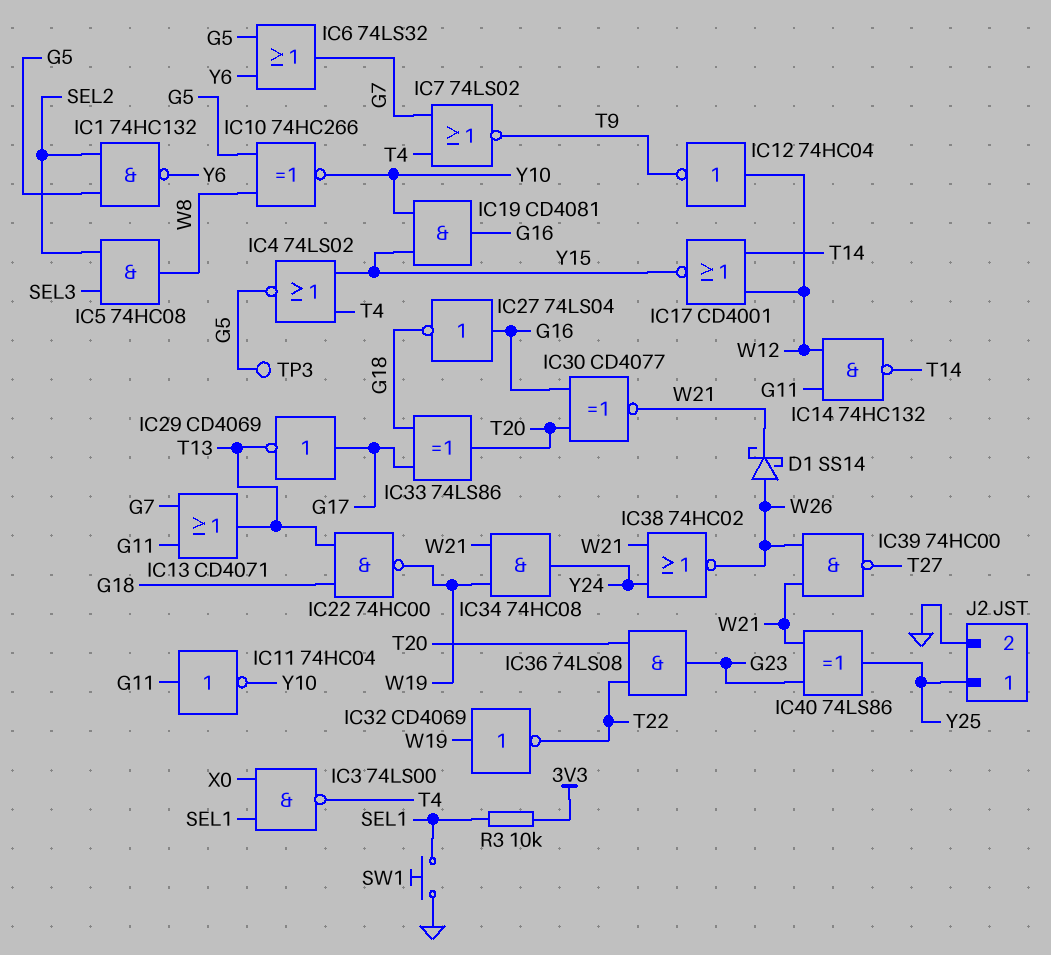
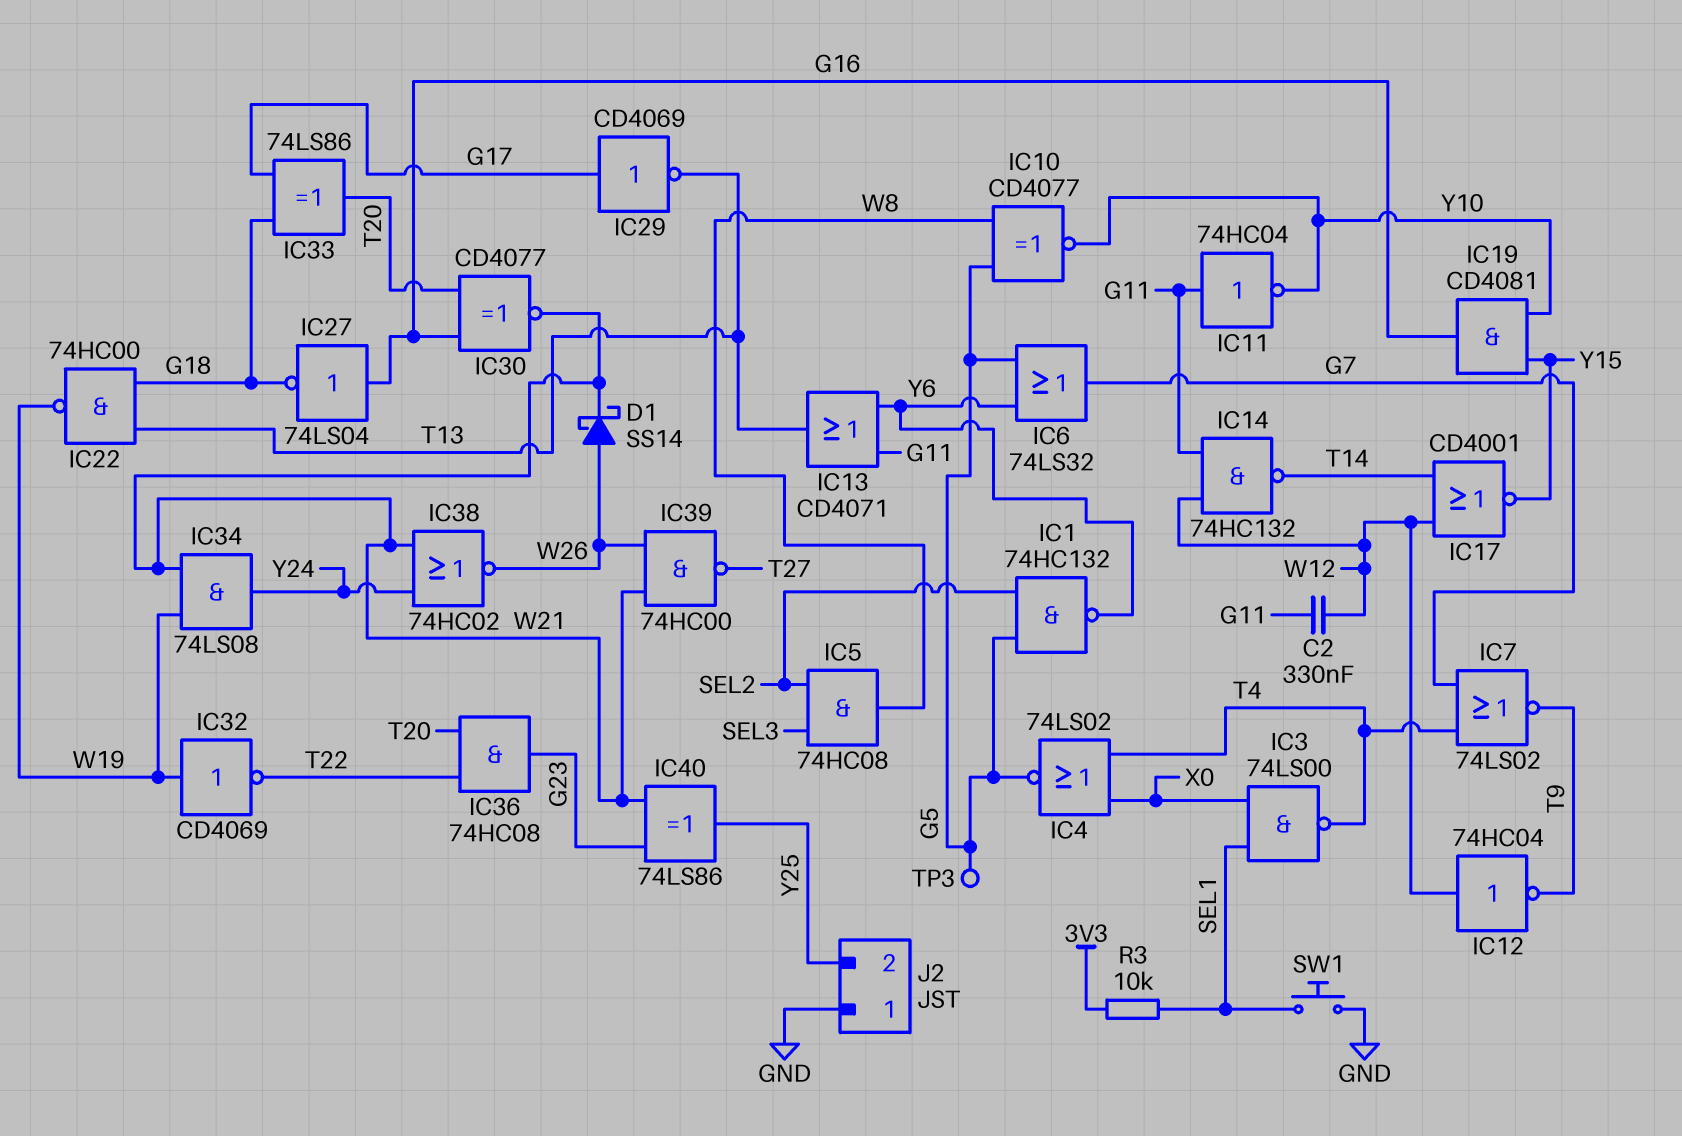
C2: none -> 330nF (G11, W12)
IC4: NOR 74LS02 (in T4, in Y15, out G5) -> NOR 74LS02 (in T4, in X0, out G5)
IC10: XNOR 74HC266 (in G5, in W8, out Y10) -> XNOR CD4077 (in G5, in W8, out Y10)
IC13: OR CD4071 (in G7, in G11, out T13) -> OR CD4071 (in G11, in Y6, out T13)
IC34: AND 74HC08 (in W19, in W21, out Y24) -> AND 74LS08 (in W19, in W21, out Y24)
IC36: AND 74LS08 (in T20, in T22, out G23) -> AND 74HC08 (in T20, in T22, out G23)
J2 pin 1: Y25 -> GND
J2 pin 2: GND -> Y25

